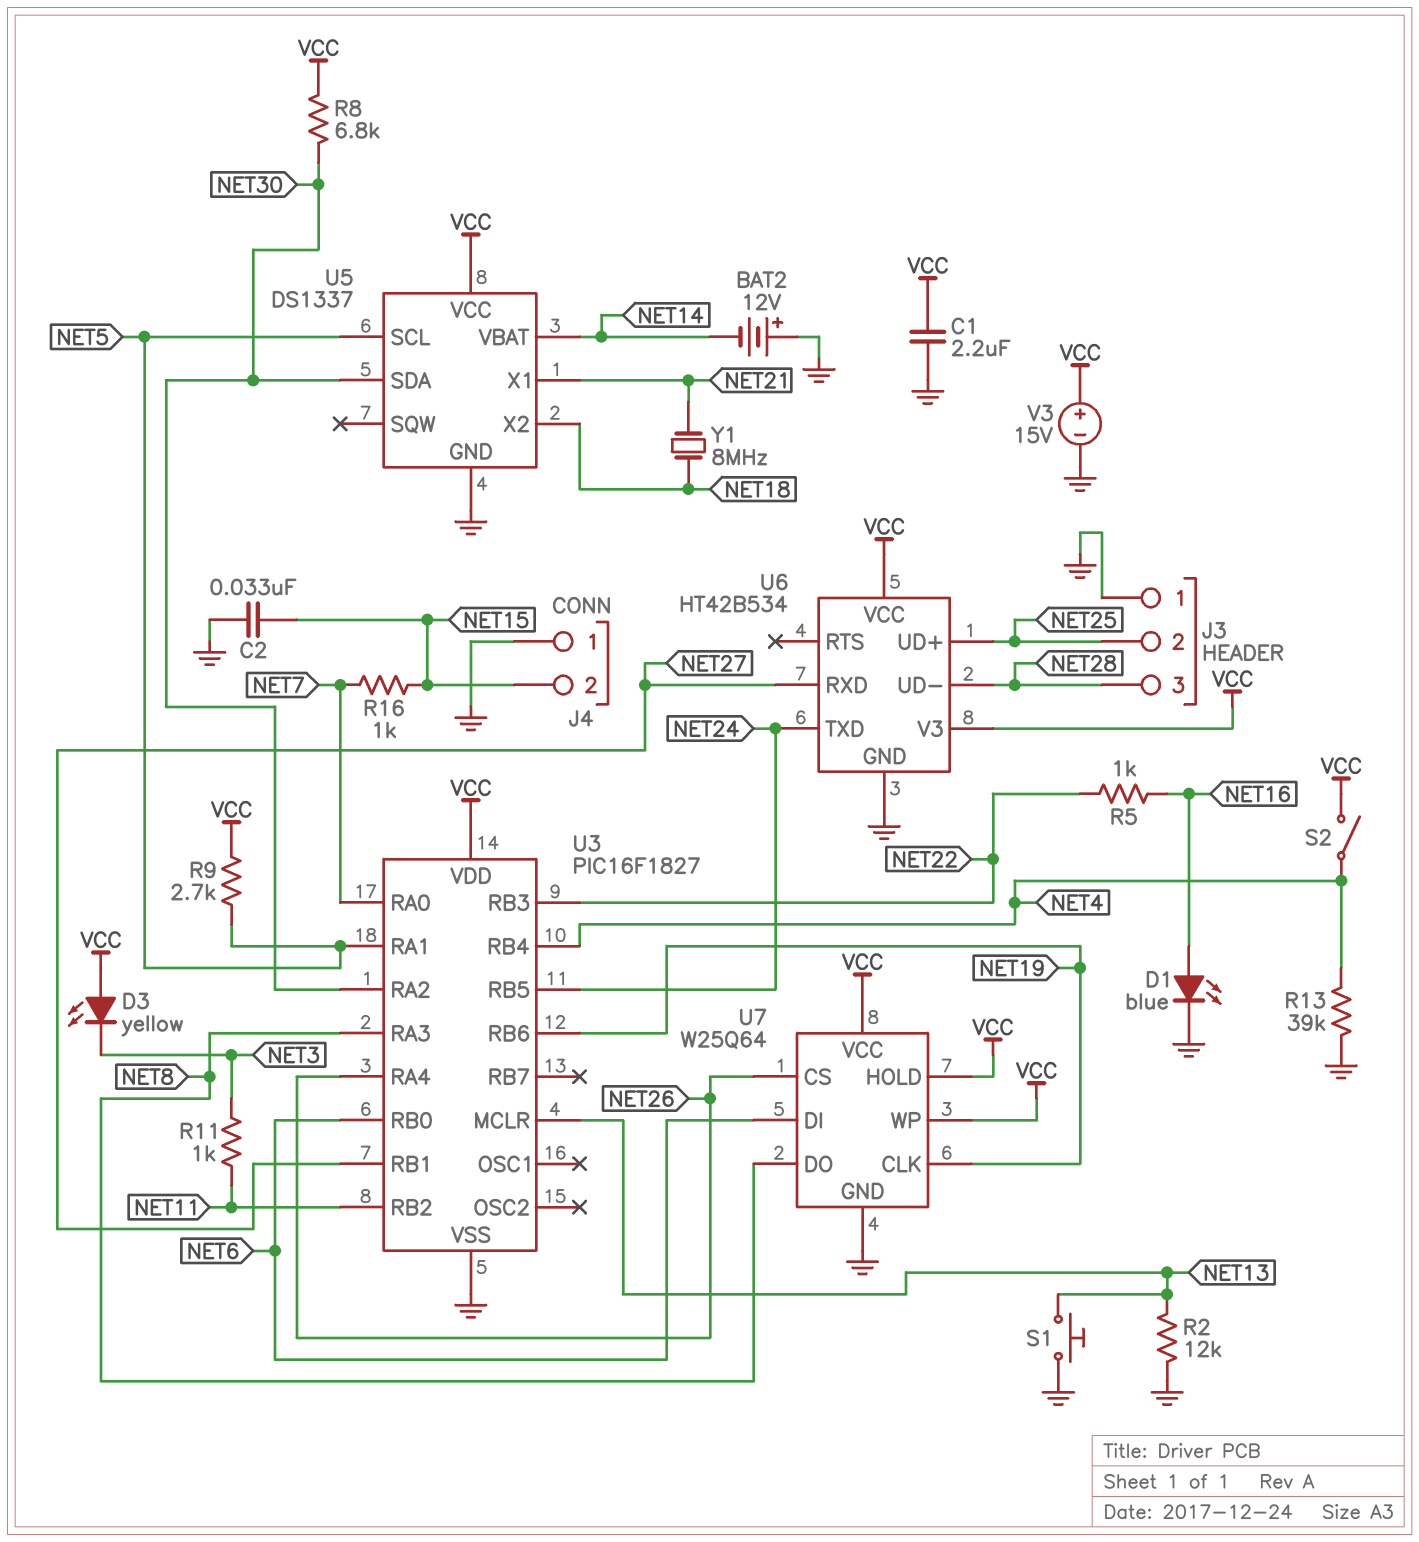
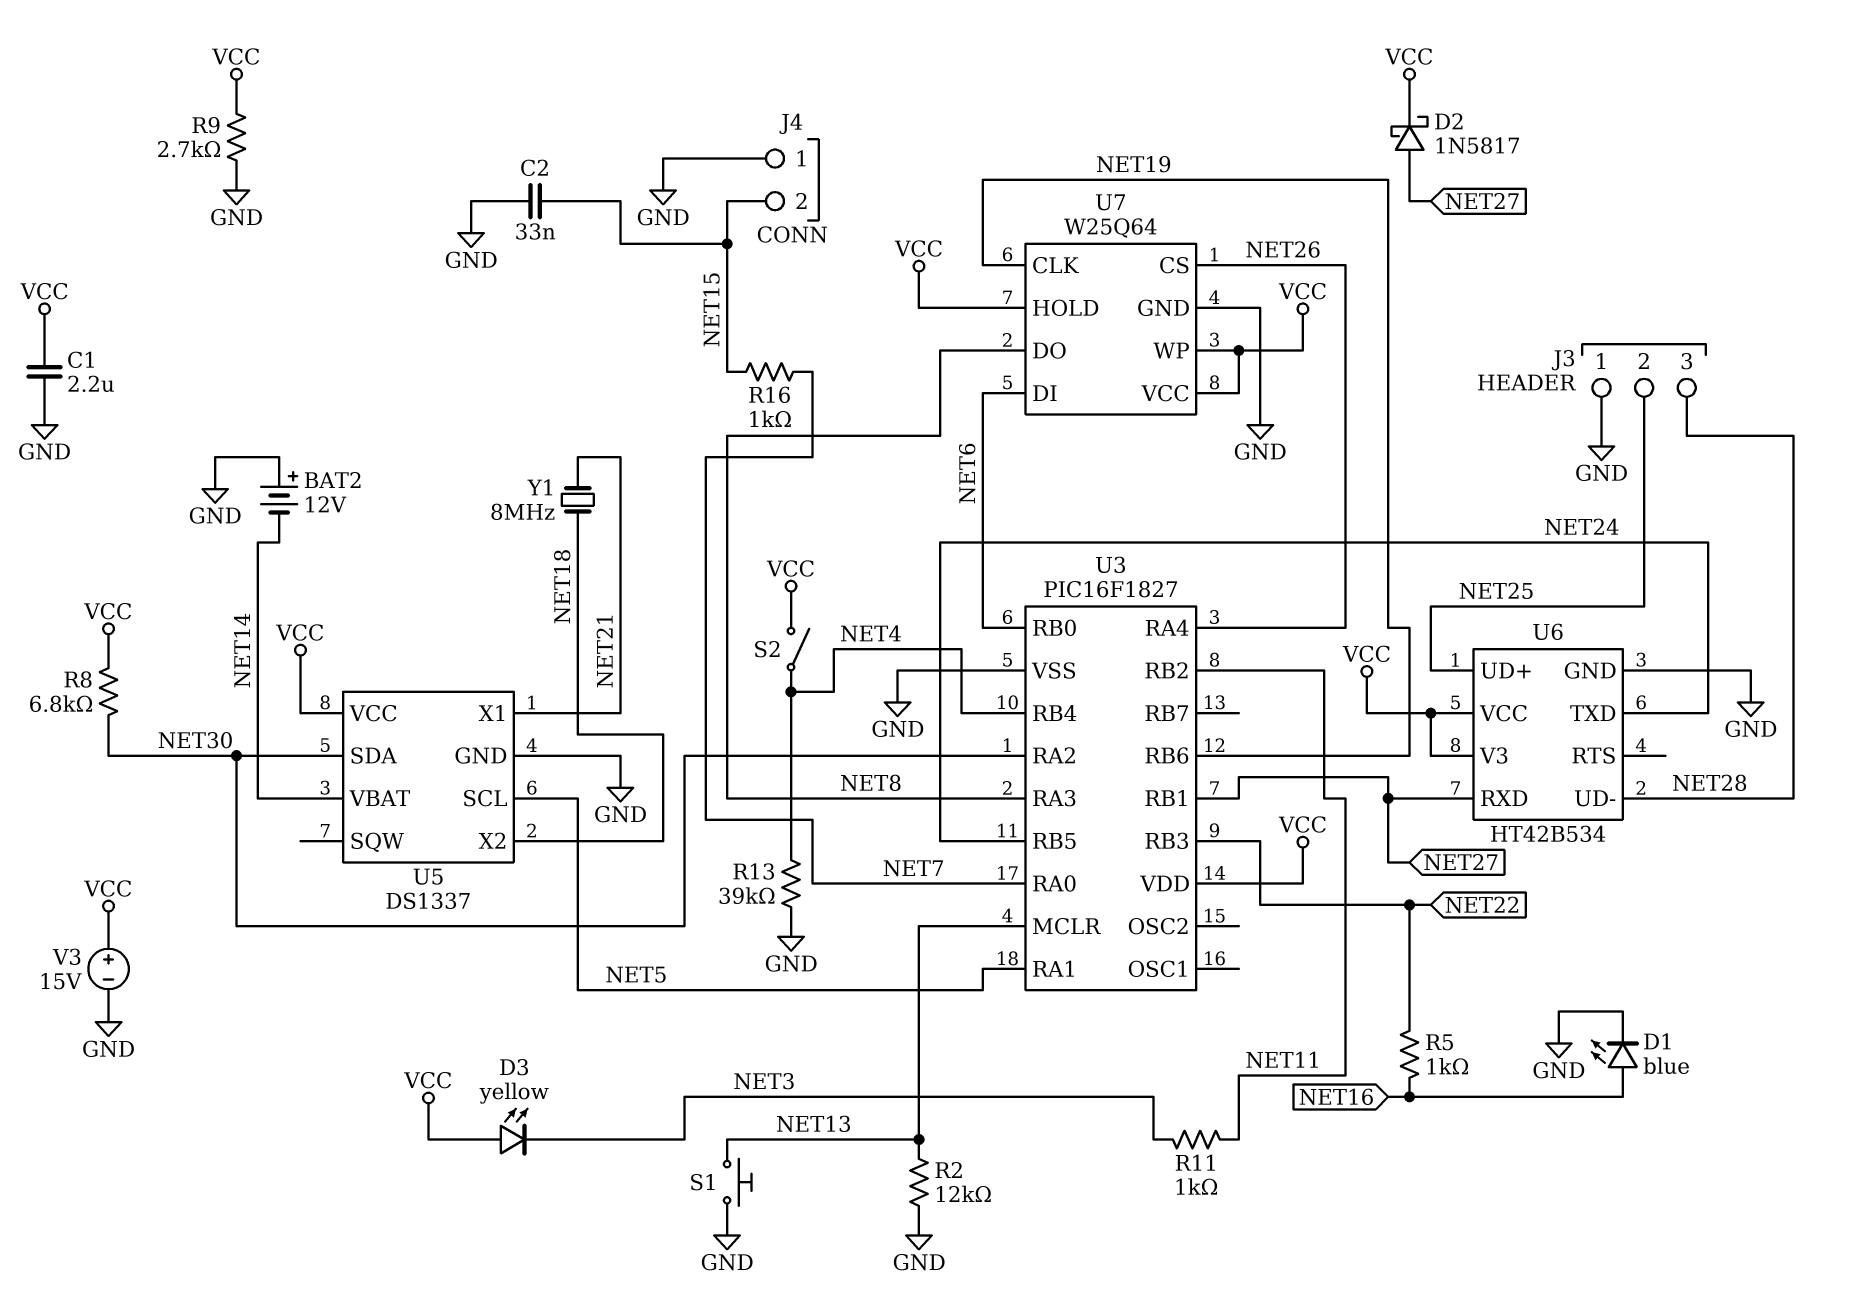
D2: none -> schottky 1N5817 (A NET27, K VCC)
R9: 2.7k (NET5, VCC) -> 2.7k (GND, VCC)

